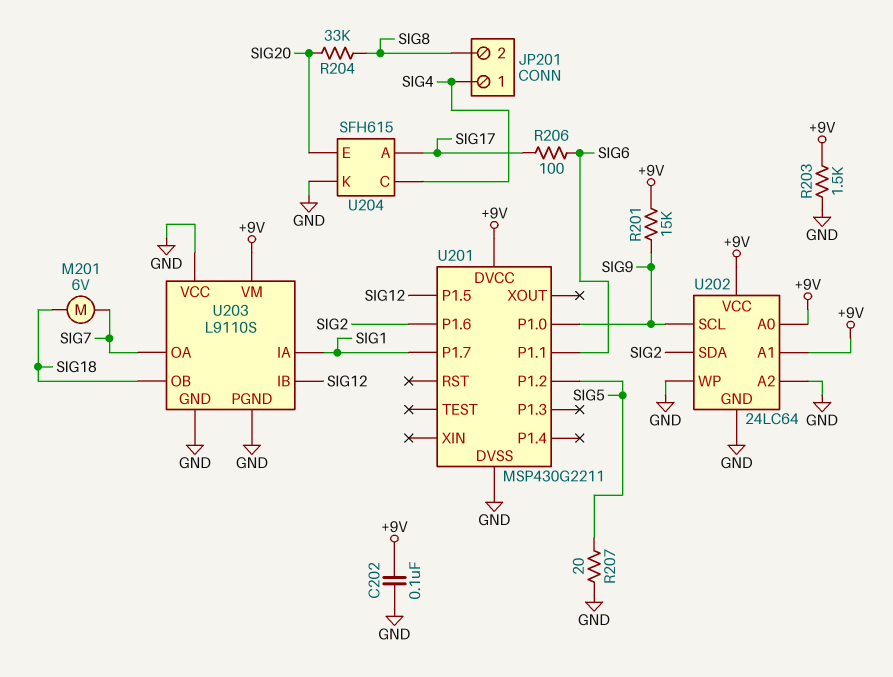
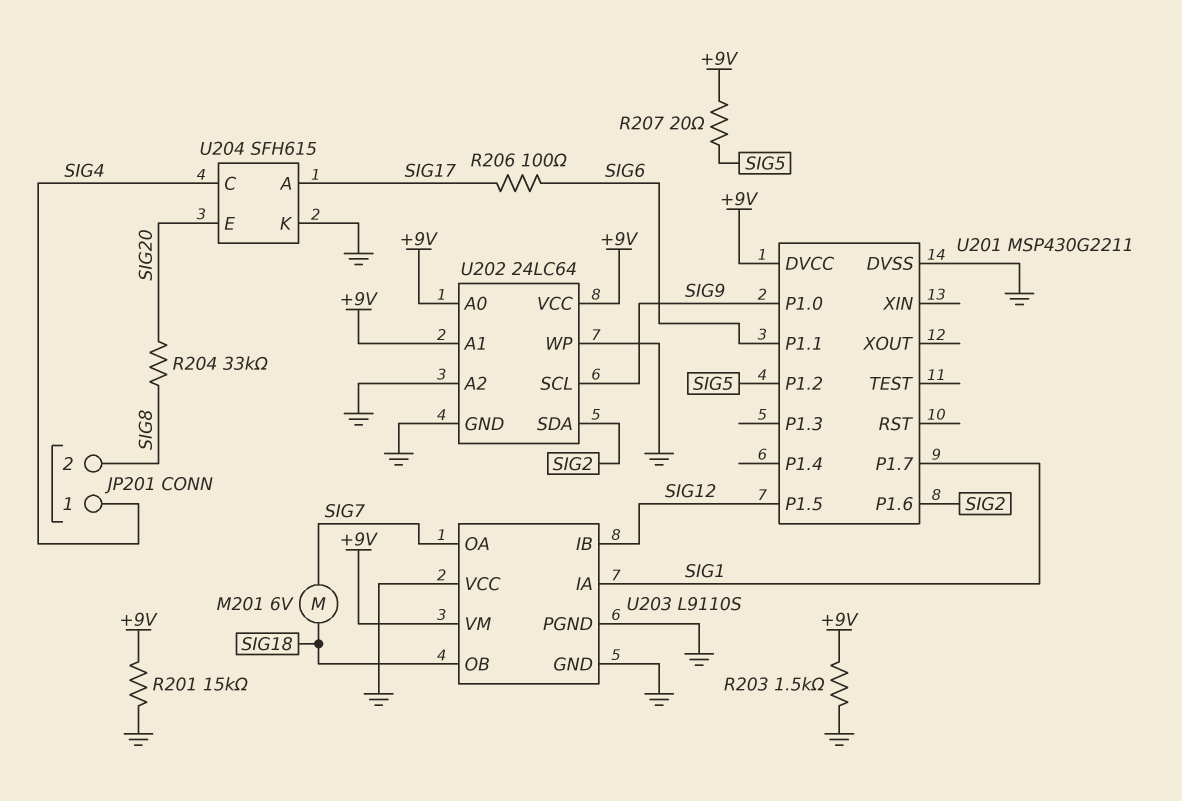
C202: 100nF (+9V, GND) -> none
R201: 15k (+9V, SIG9) -> 15k (+9V, GND)
R207: 20 (GND, SIG5) -> 20 (+9V, SIG5)

